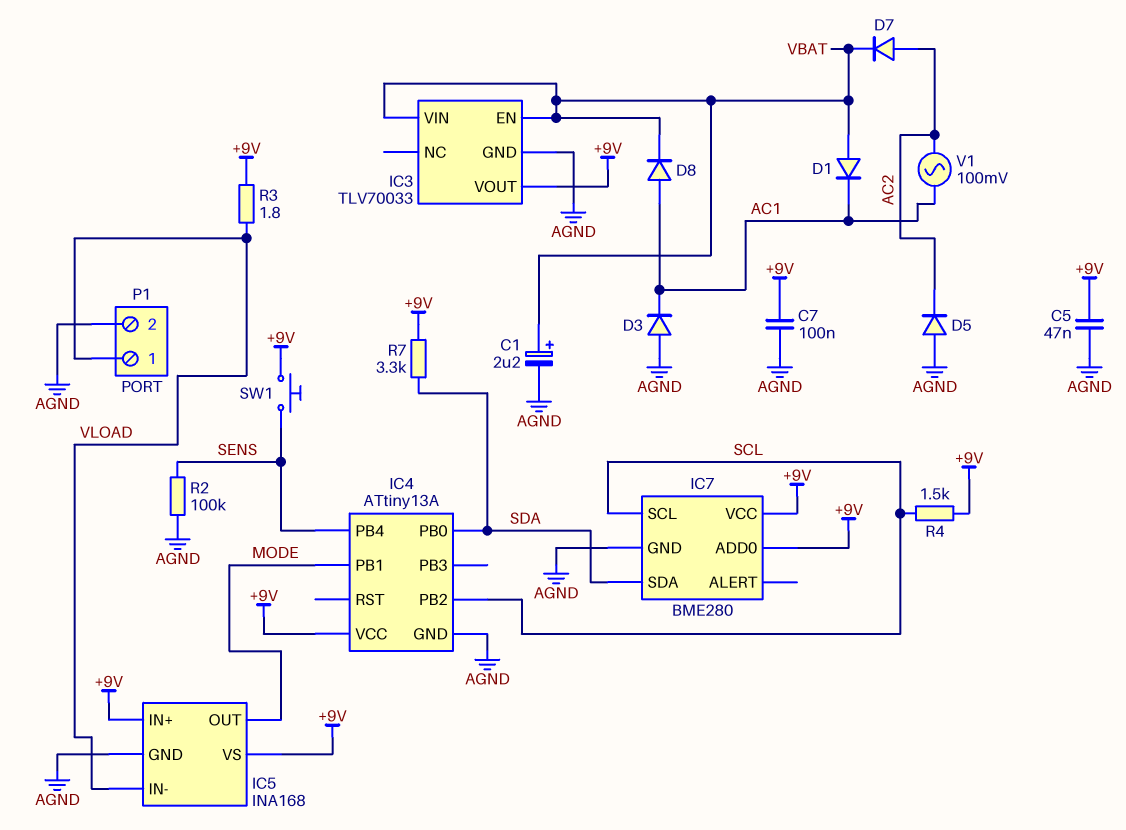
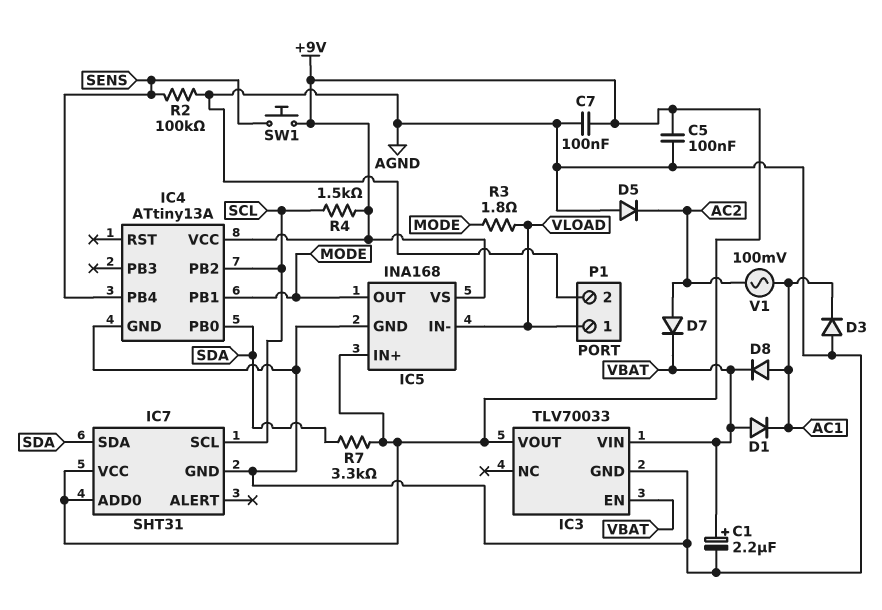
C5: 47nF (+9V, AGND) -> 100nF (+9V, AGND)
IC7: BME280 -> SHT31
R3: 1.8 (+9V, VLOAD) -> 1.8 (MODE, VLOAD)

